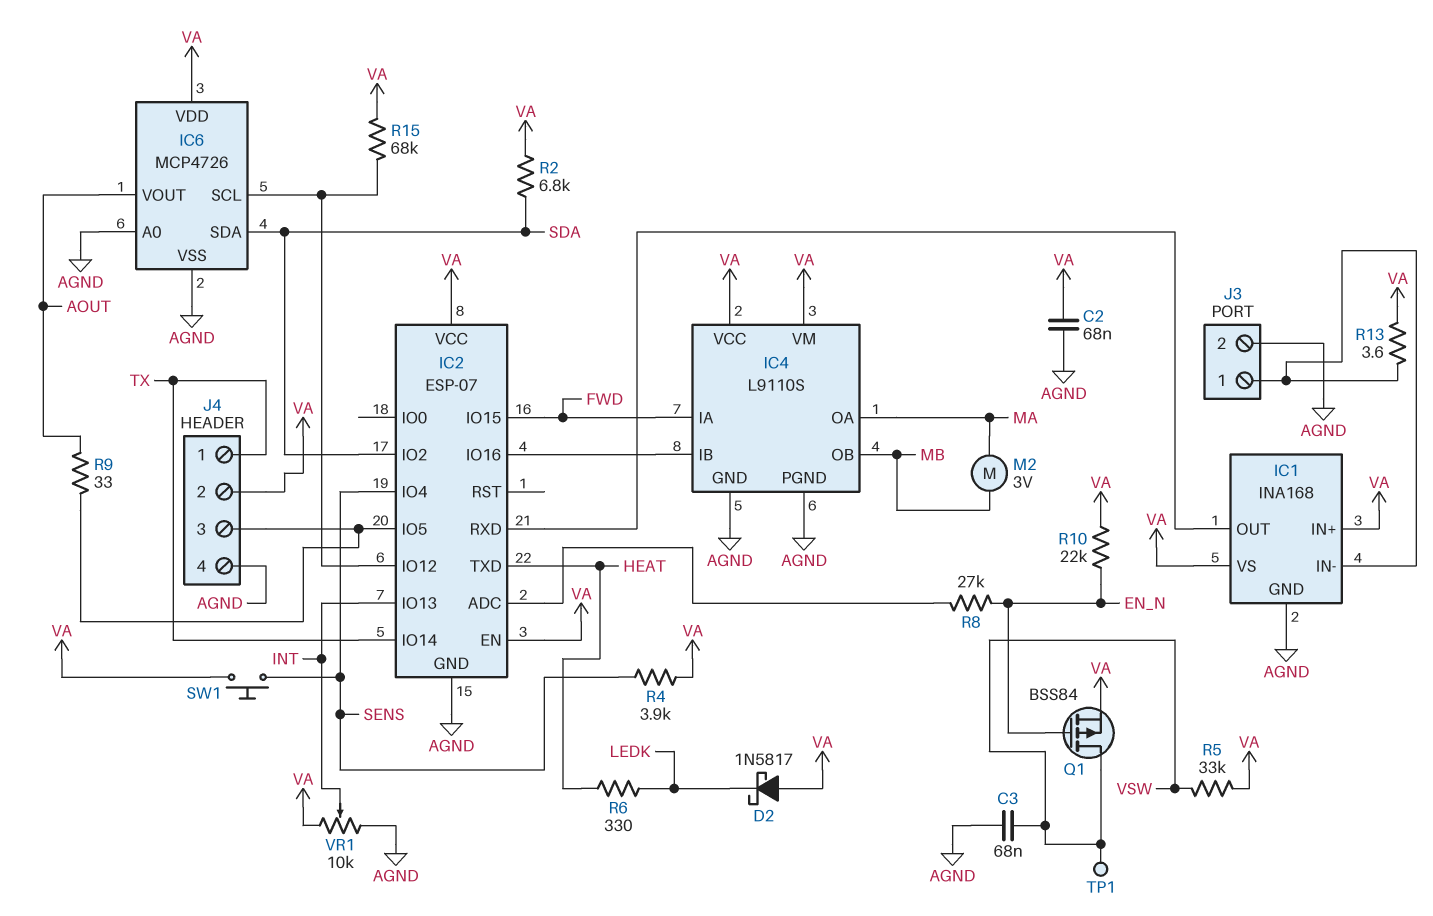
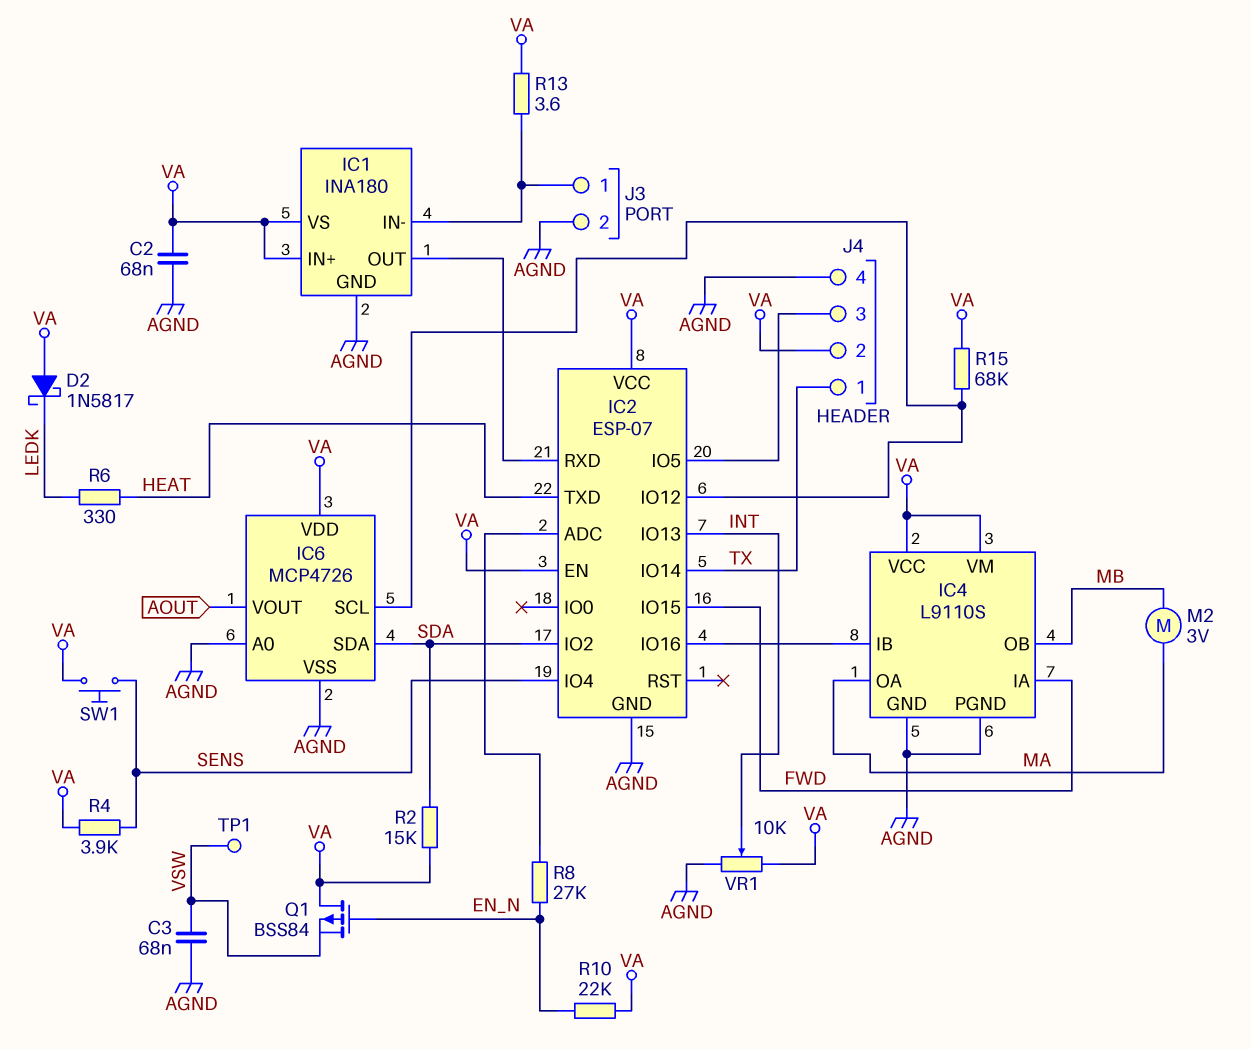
IC1: INA168 -> INA180
Q1: PMOS BSS84 (G EN_N, D VSW, S VA) -> PMOS BSS84 (G EN_N, D VA, S VSW)
R2: 6.8k (SDA, VA) -> 15k (SDA, VA)
R5: 33k (VA, VSW) -> none
R9: 33 (AOUT, IC2/IO5) -> none

